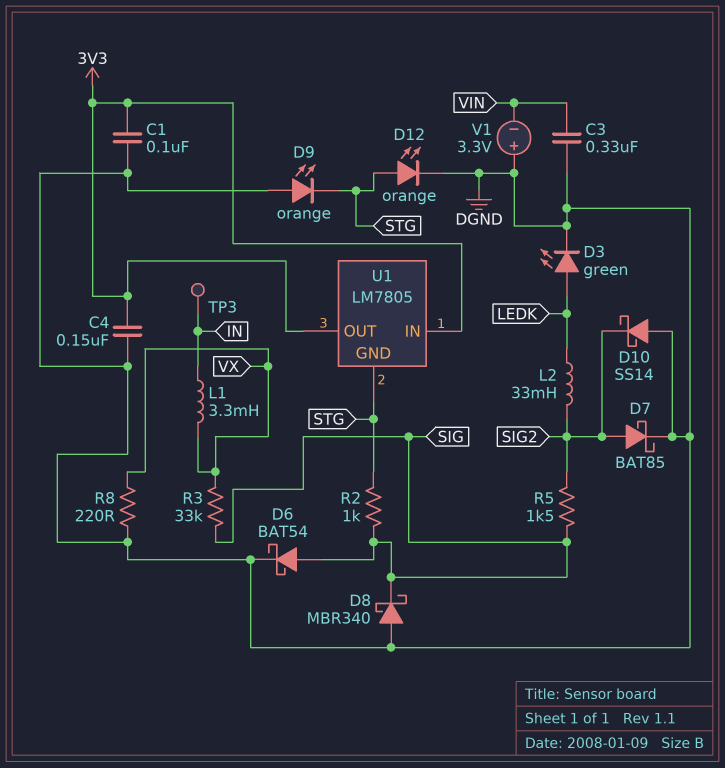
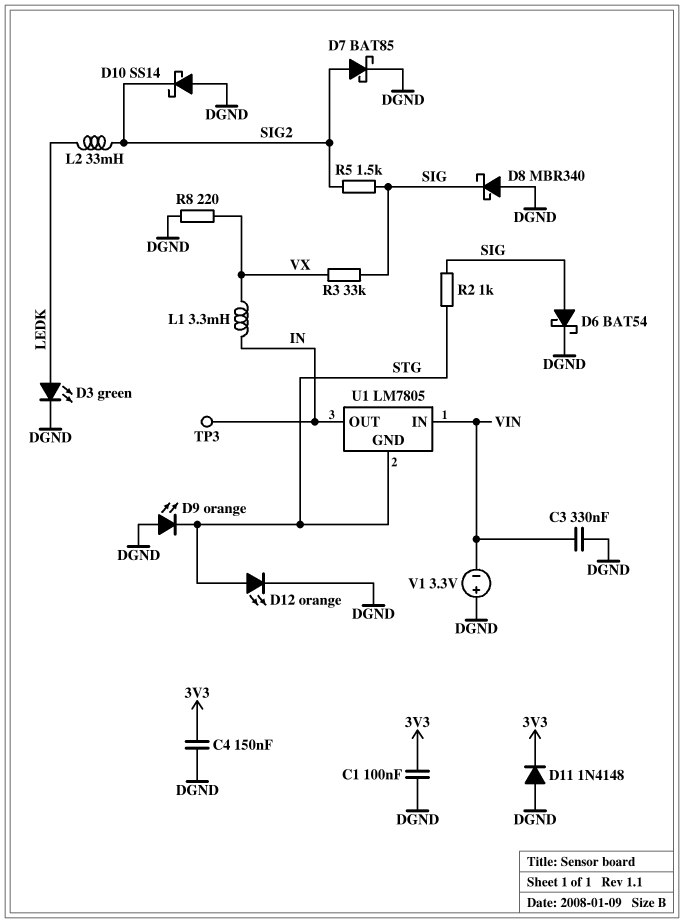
D11: none -> diode 1N4148 (A DGND, K 3V3)
U1 pin IN: 3V3 -> VIN
U1 pin OUT: 3V3 -> IN

